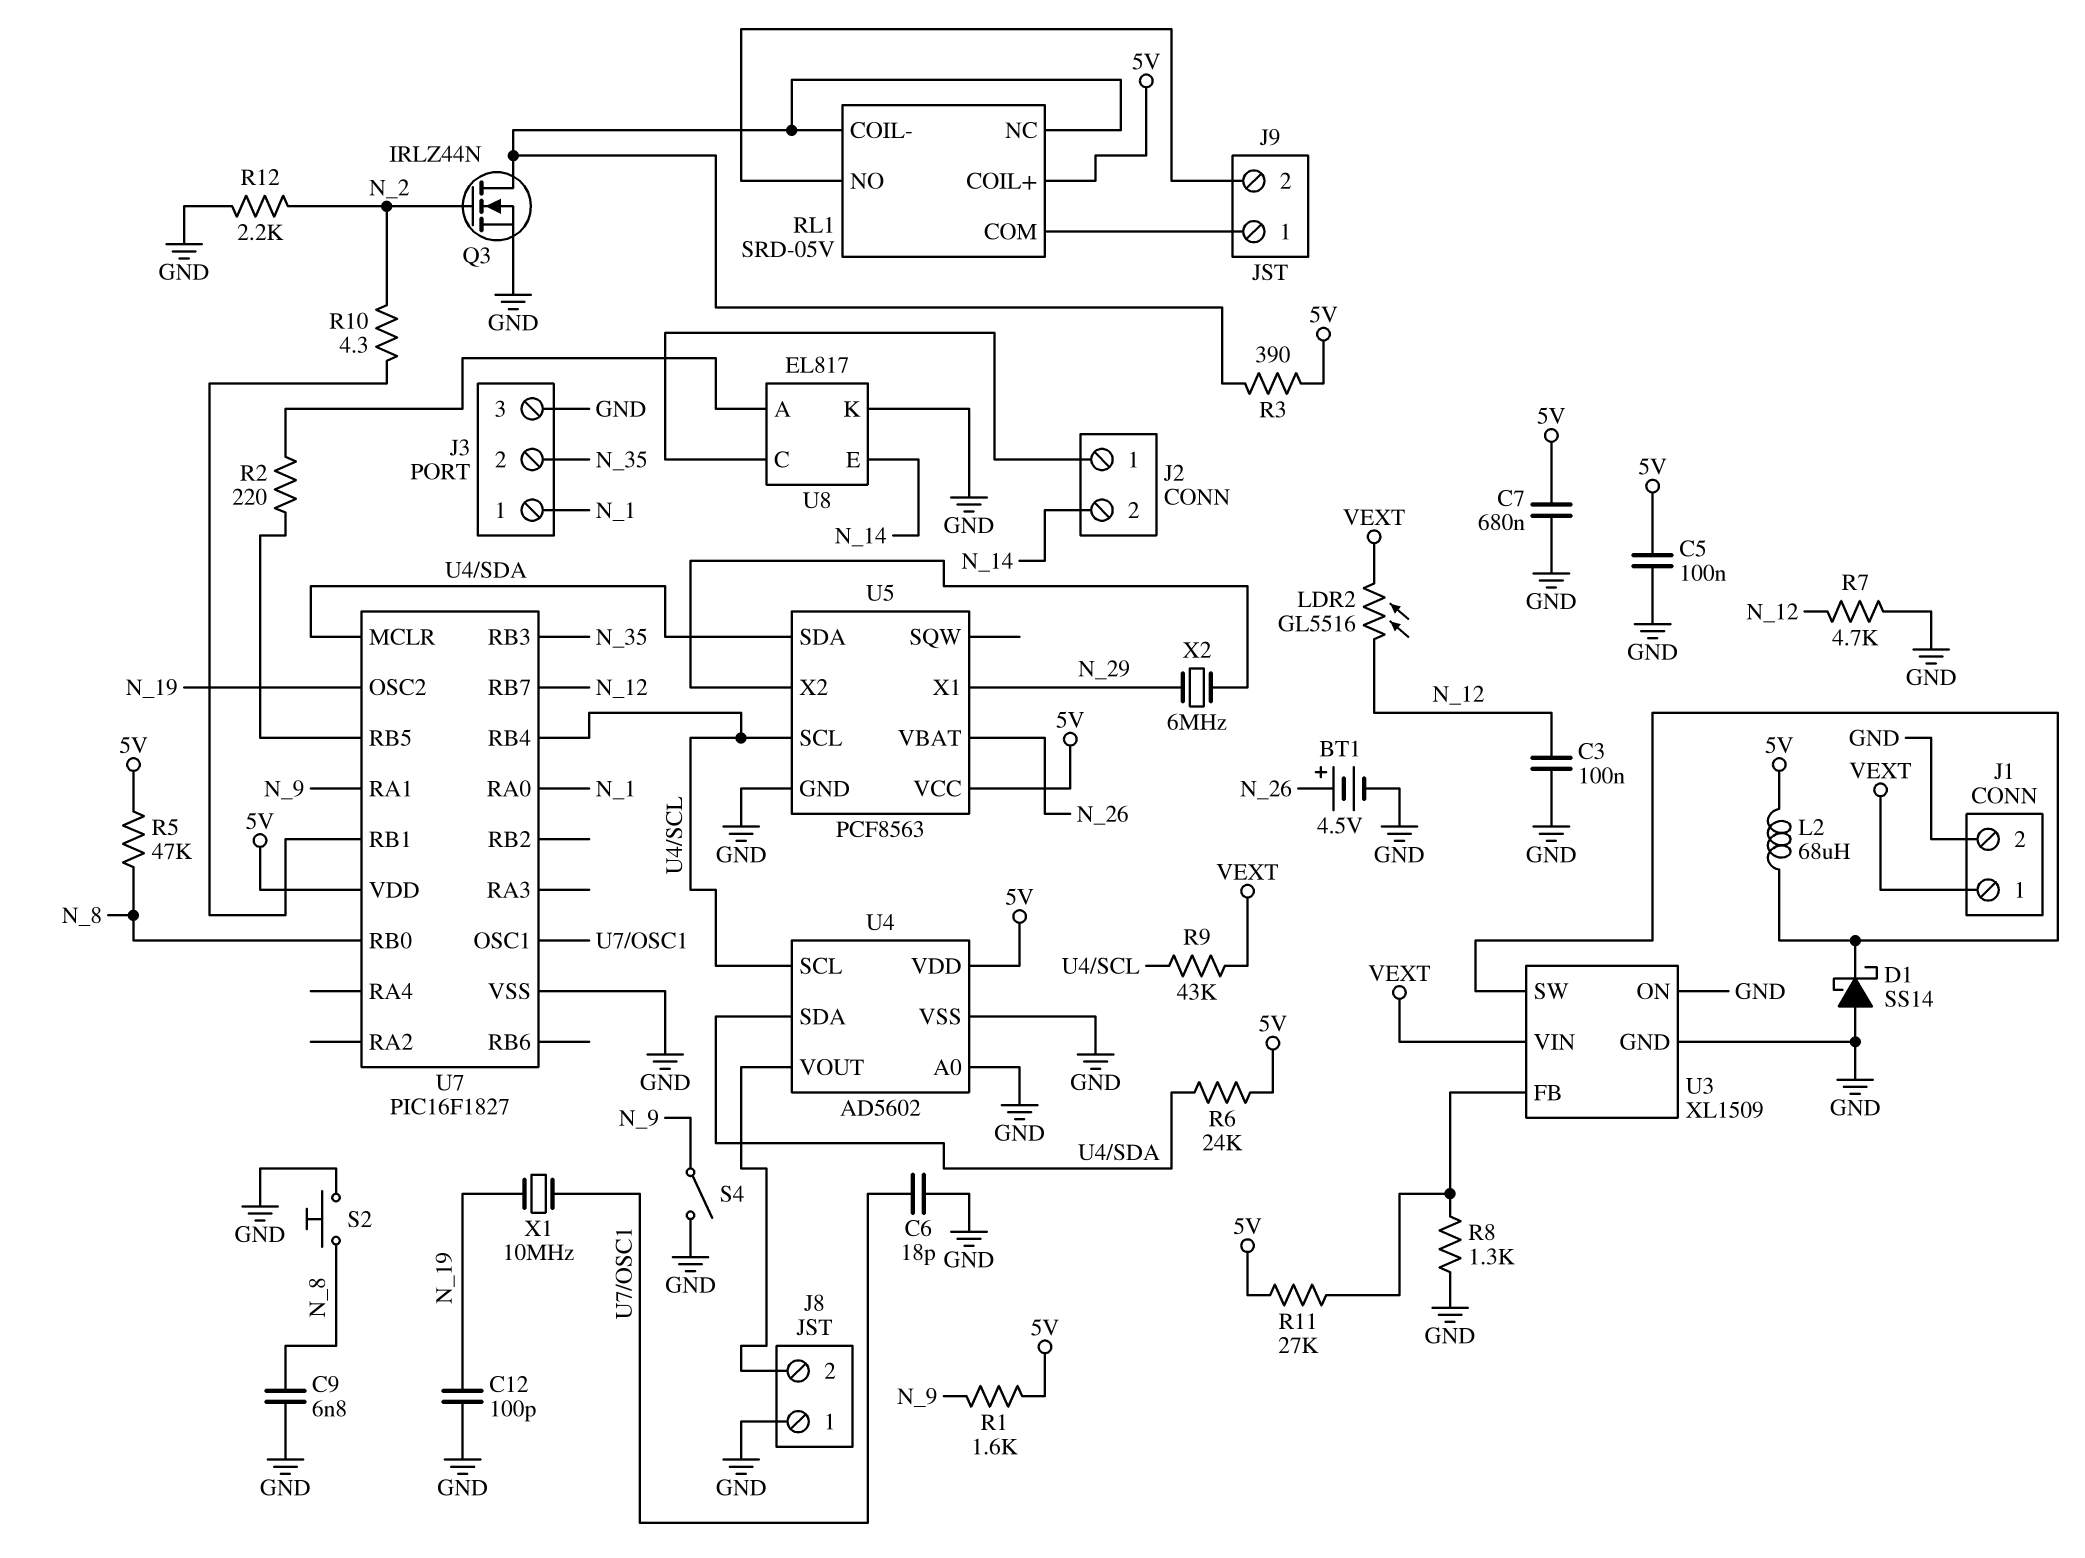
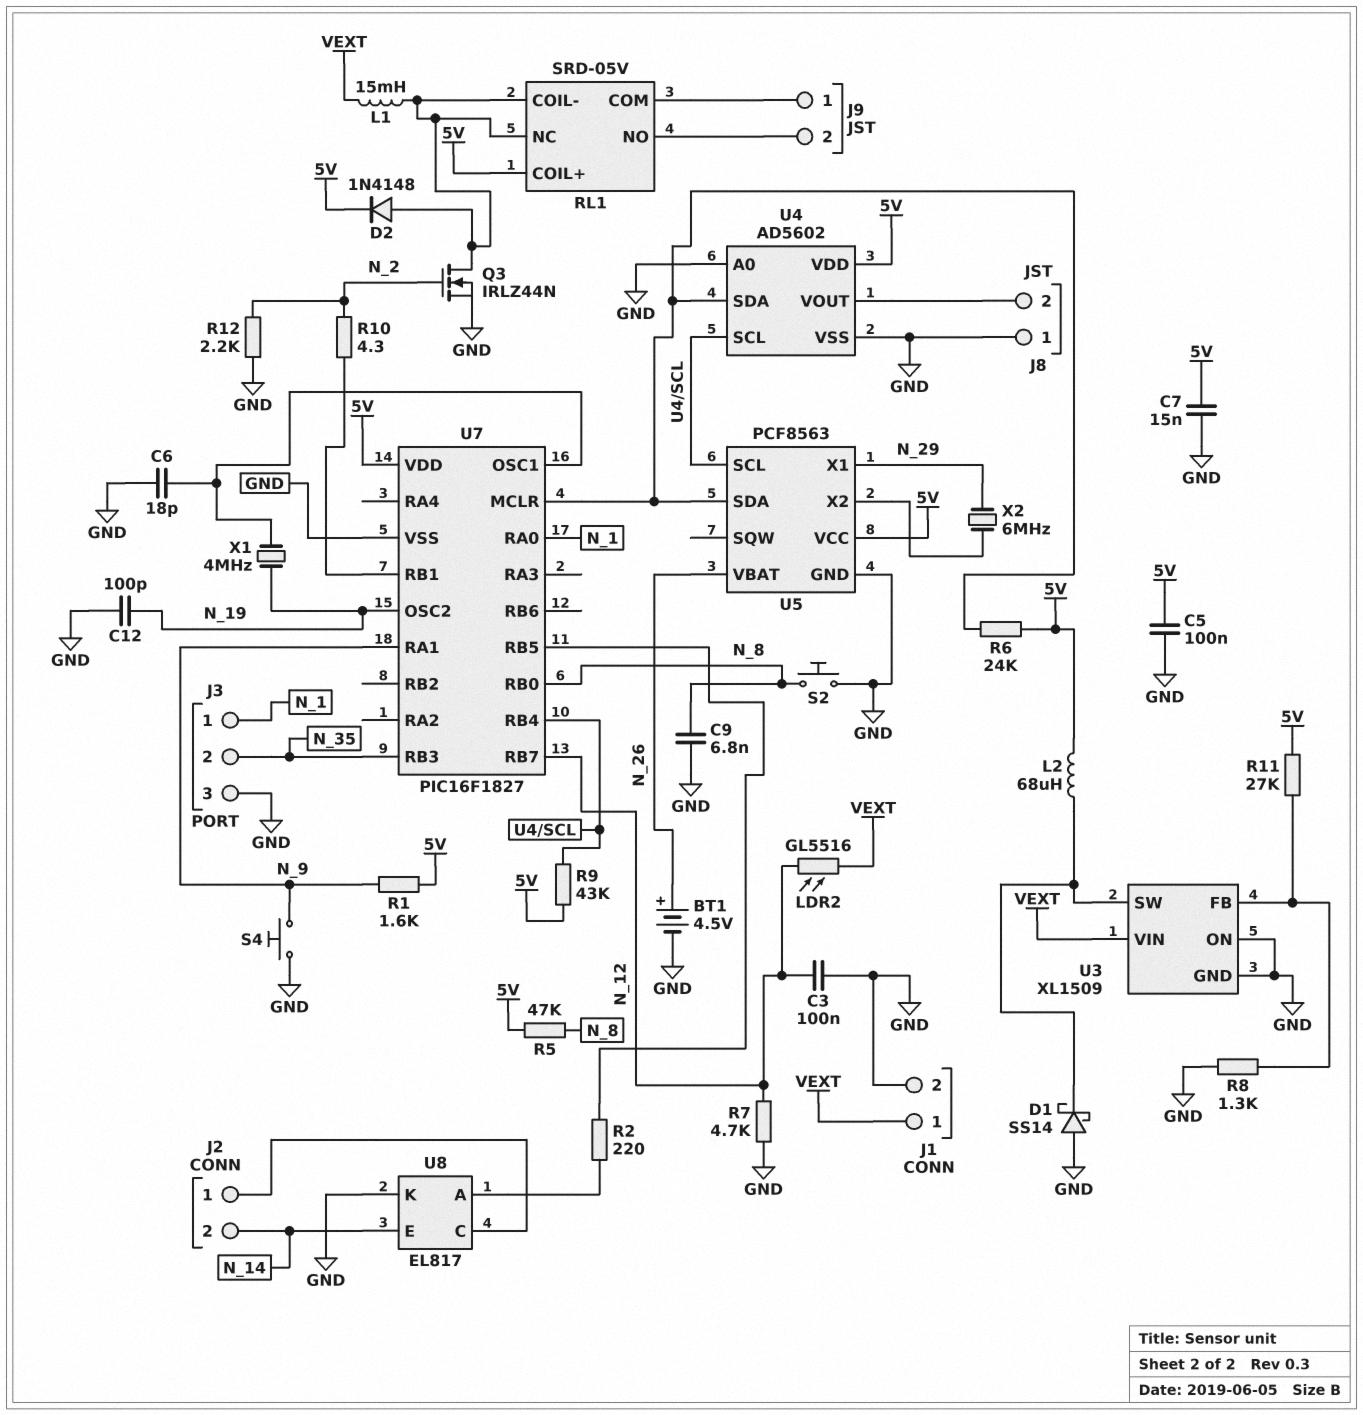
C7: 680nF (5V, GND) -> 15nF (5V, GND)
D2: none -> diode 1N4148 (A RL1/COIL-, K 5V)
L1: none -> 15mH (RL1/COIL-, VEXT)
R3: 390 (5V, RL1/COIL-) -> none
R9: 43k (U4/SCL, VEXT) -> 43k (5V, U4/SCL)
S4: switch (GND, N_9) -> button (GND, N_9)
X1: 10MHz (N_19, U7/OSC1) -> 4MHz (N_19, U7/OSC1)

